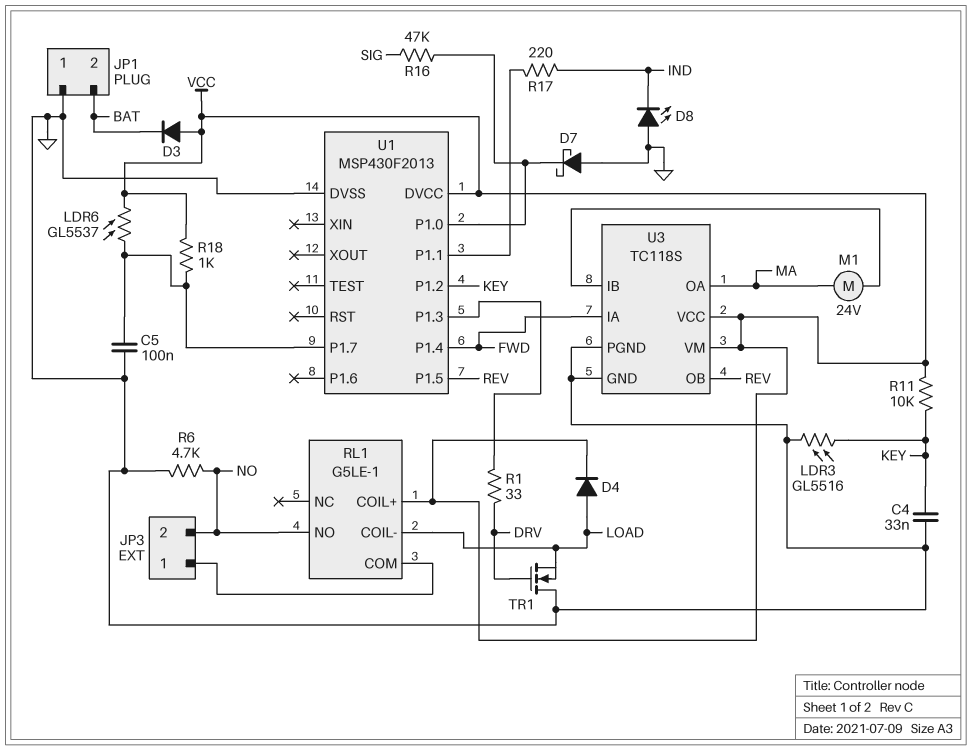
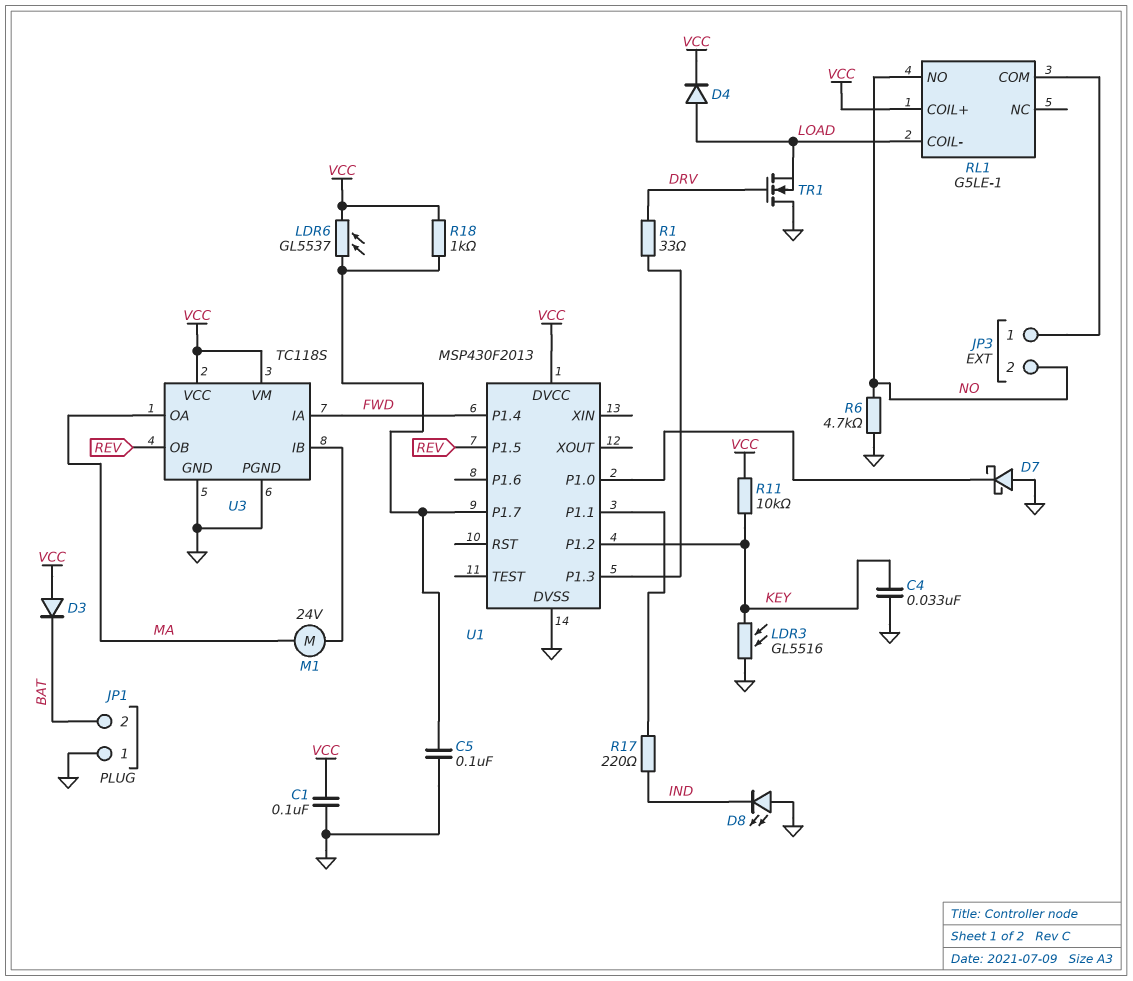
C1: none -> 100nF (GND, VCC)
R16: 47k (SIG, U1/P1.0) -> none

